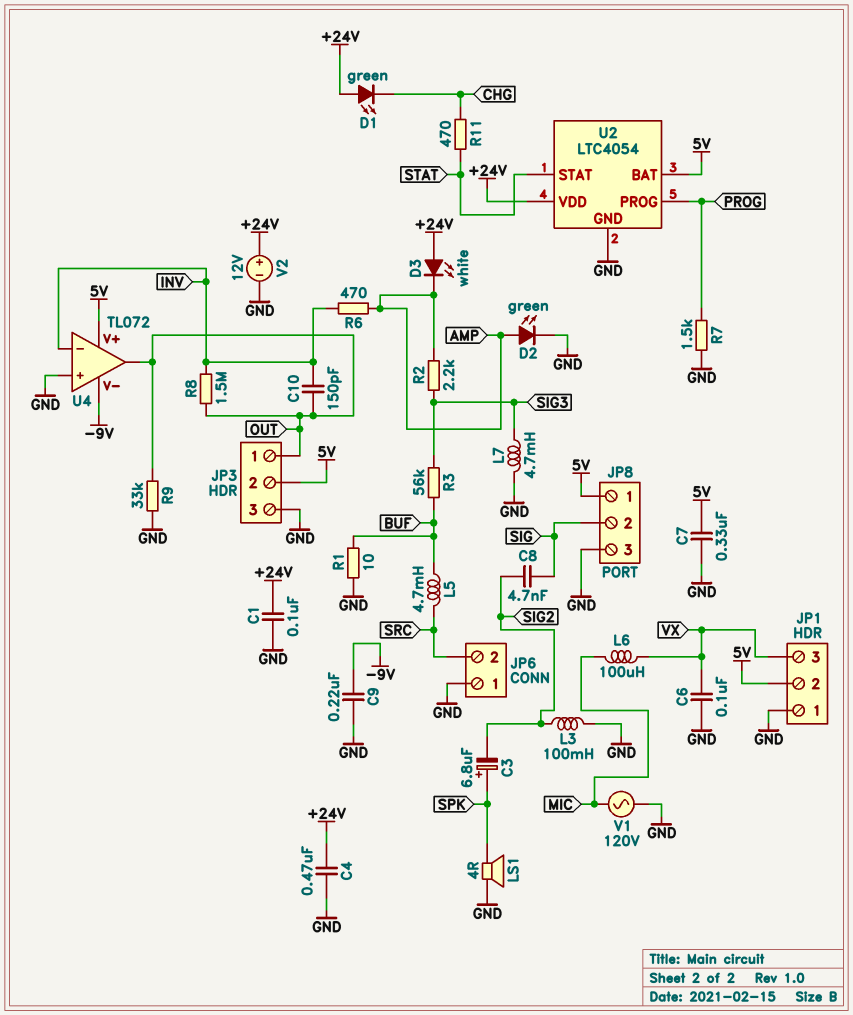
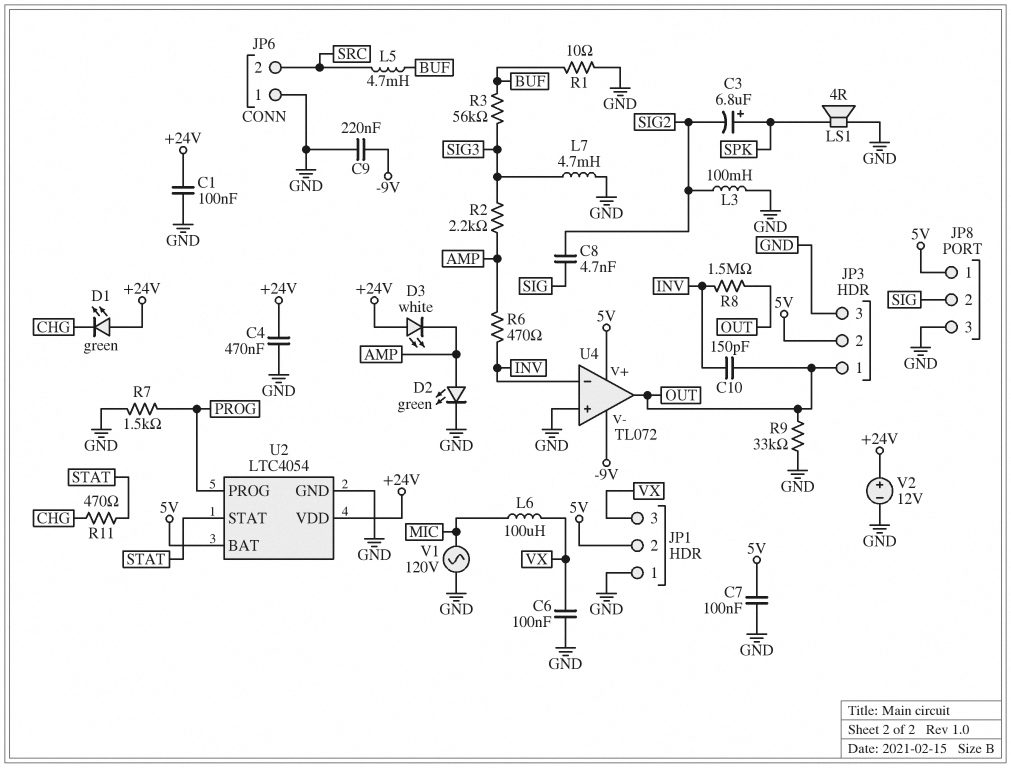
C7: 330nF (5V, GND) -> 100nF (5V, GND)

